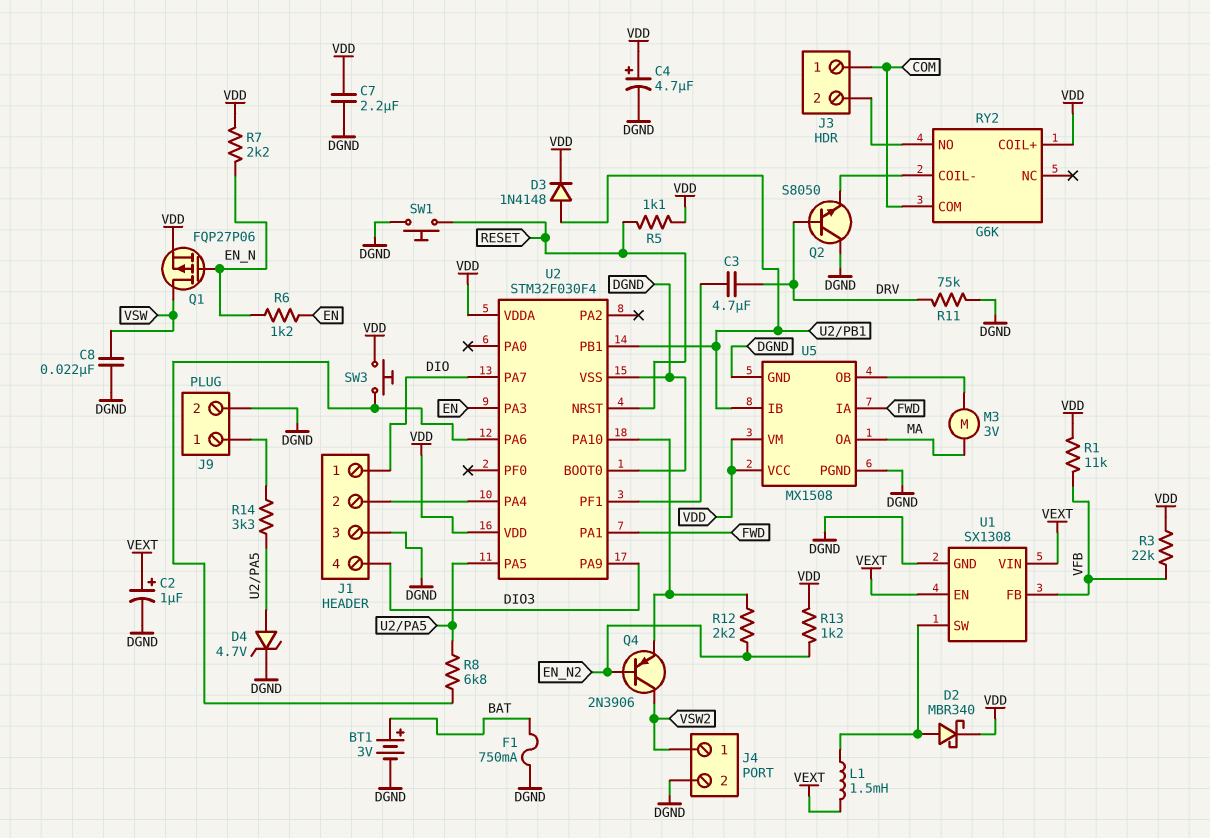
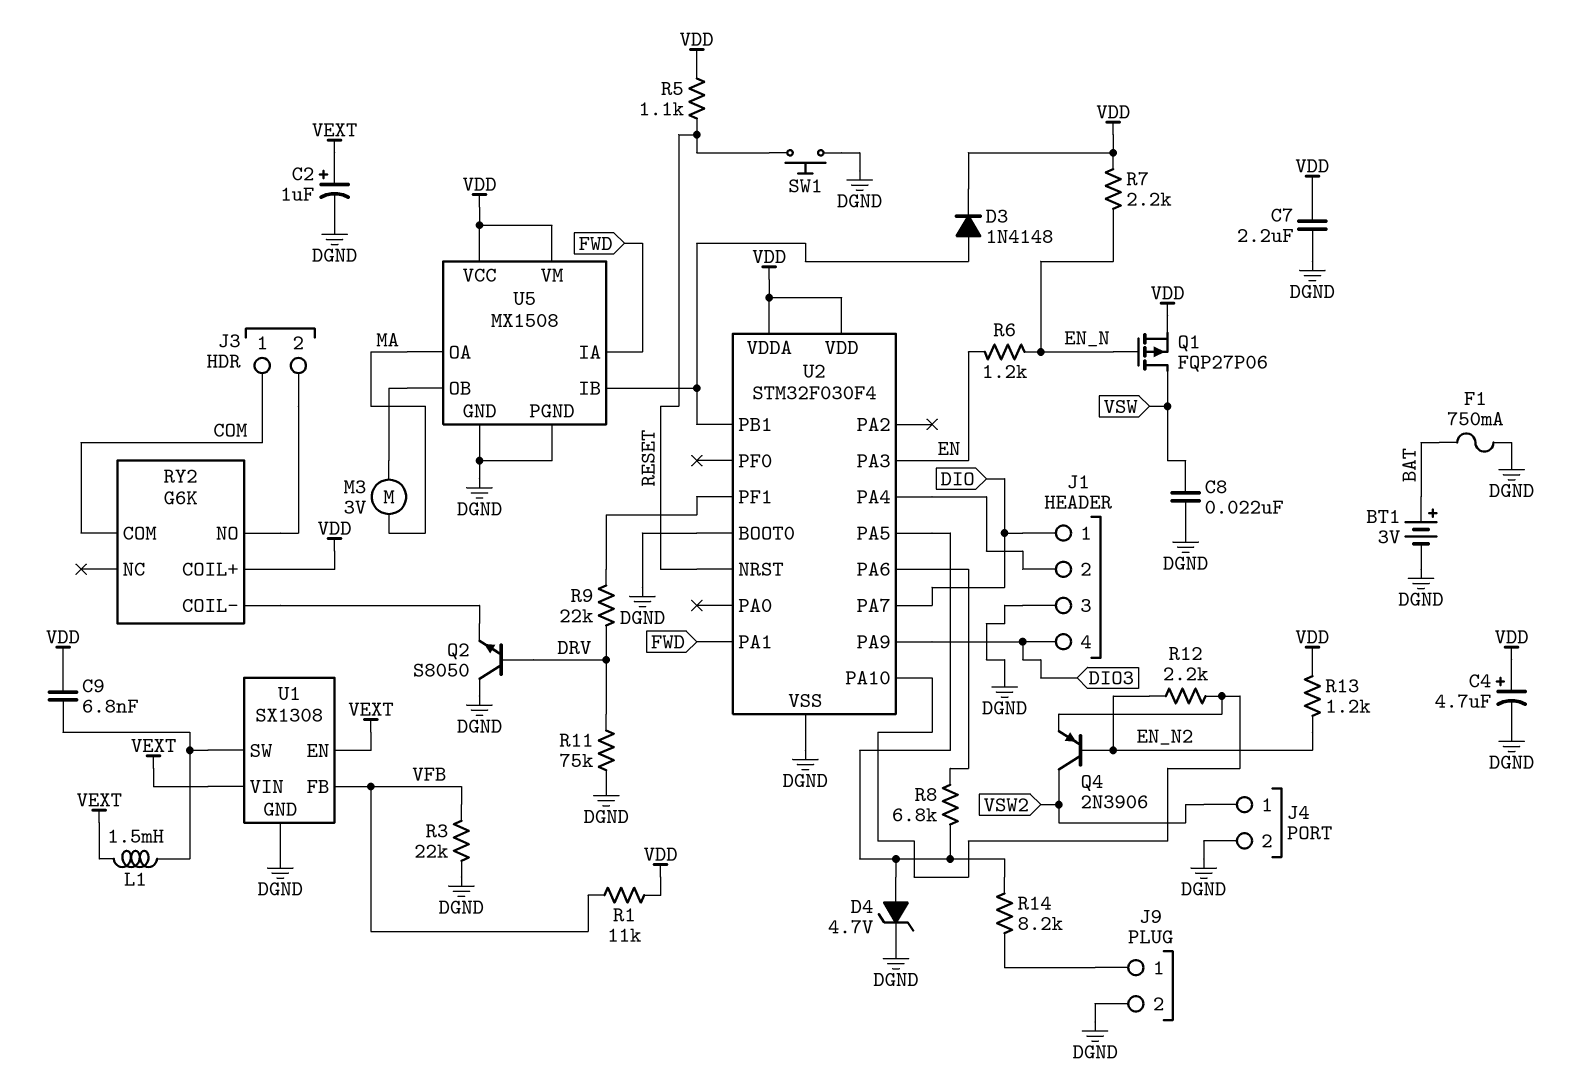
C3: 4.7uF (DRV, U2/PF1) -> none
C9: none -> 6.8nF (U1/SW, VDD)
D2: schottky MBR340 (A U1/SW, K VDD) -> none
R3: 22k (VDD, VFB) -> 22k (DGND, VFB)
R9: none -> 22k (DRV, U2/PF1)
R14: 3.3k (J9/1, U2/PA5) -> 8.2k (J9/1, U2/PA5)
SW3: button (U2/PA6, VDD) -> none

